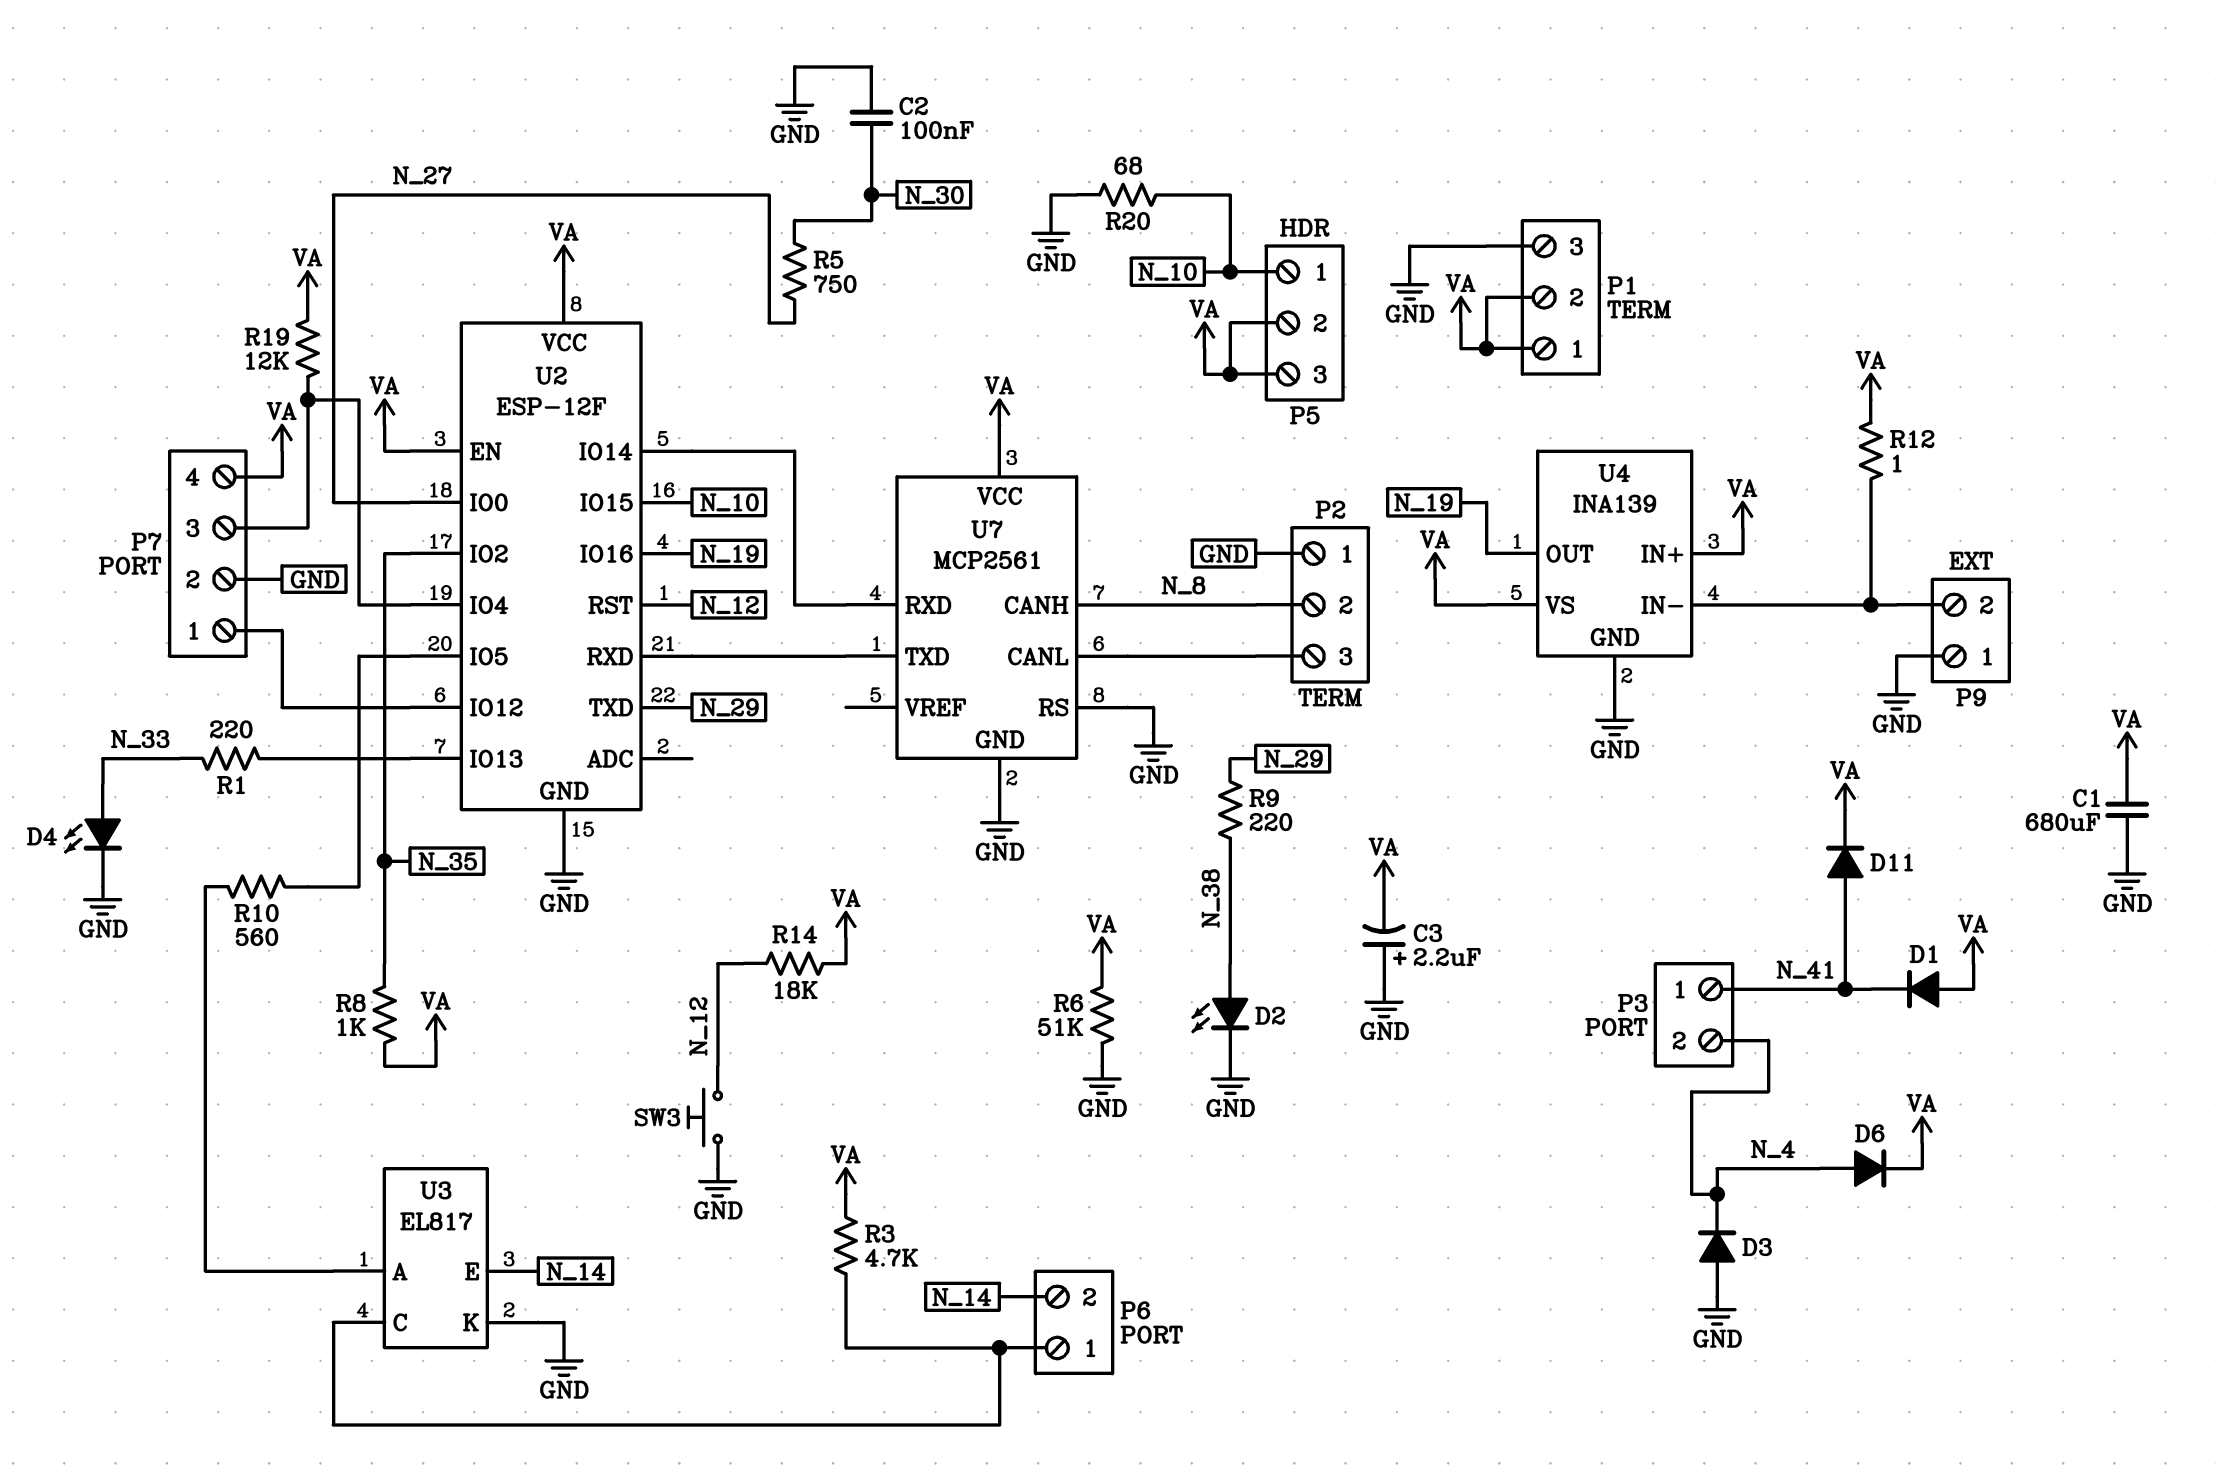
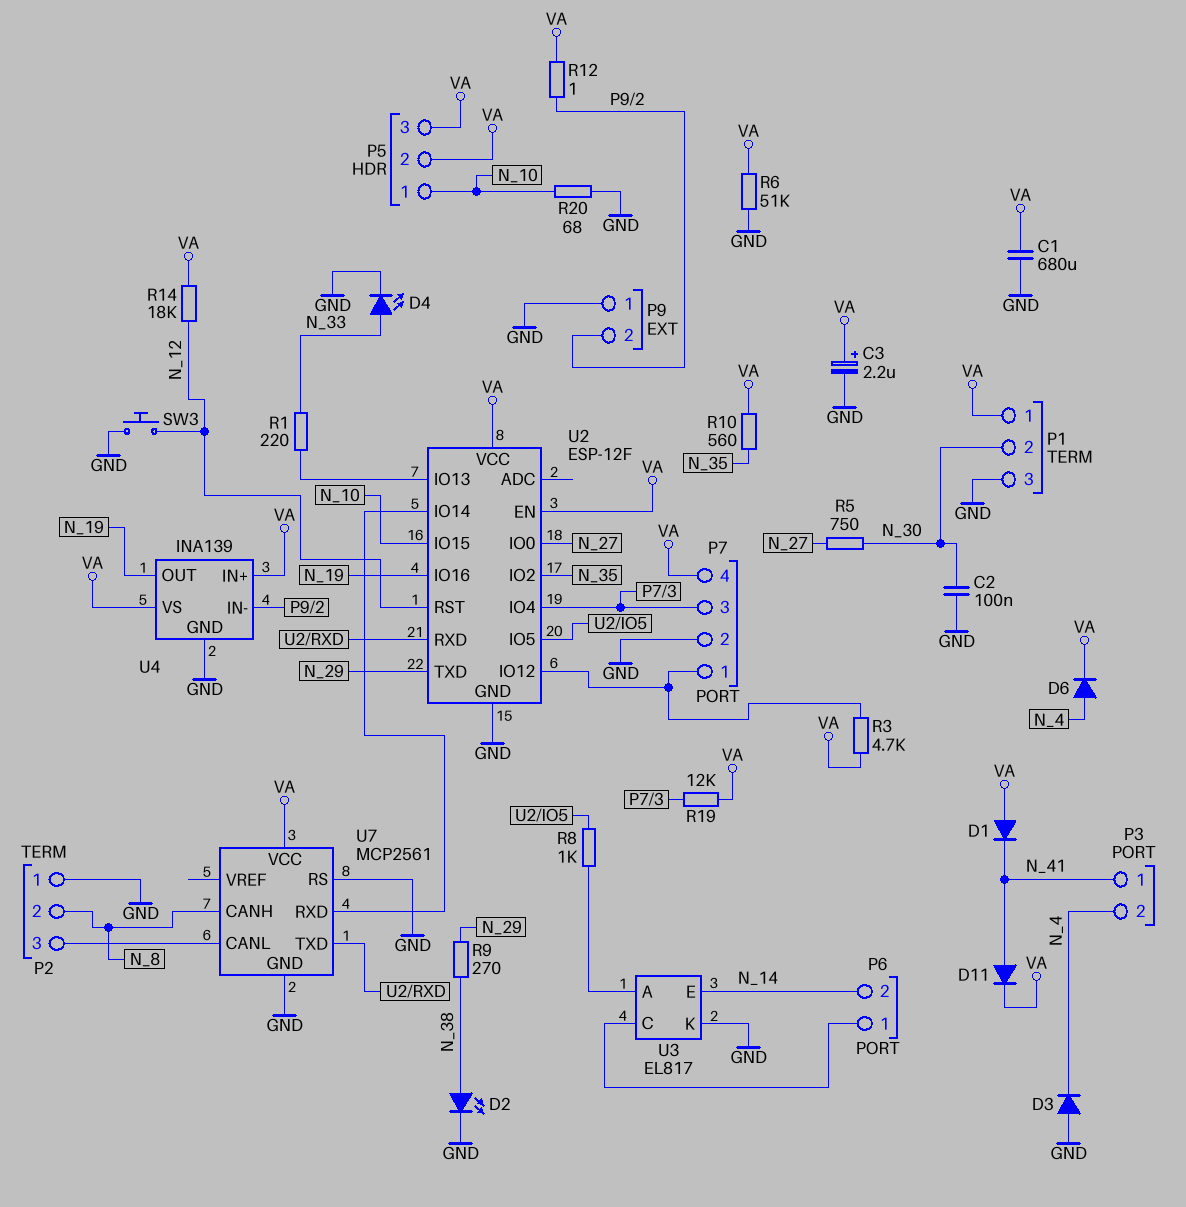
C3: 2.2uF (plus GND, minus VA) -> 2.2uF (plus VA, minus GND)
P1 pin 2: VA -> N_30
R3: 4.7k (P6/1, VA) -> 4.7k (P7/1, VA)
R8: 1k (N_35, VA) -> 1k (U2/IO5, U3/A)
R9: 220 (N_29, N_38) -> 270 (N_29, N_38)
R10: 560 (U2/IO5, U3/A) -> 560 (N_35, VA)

